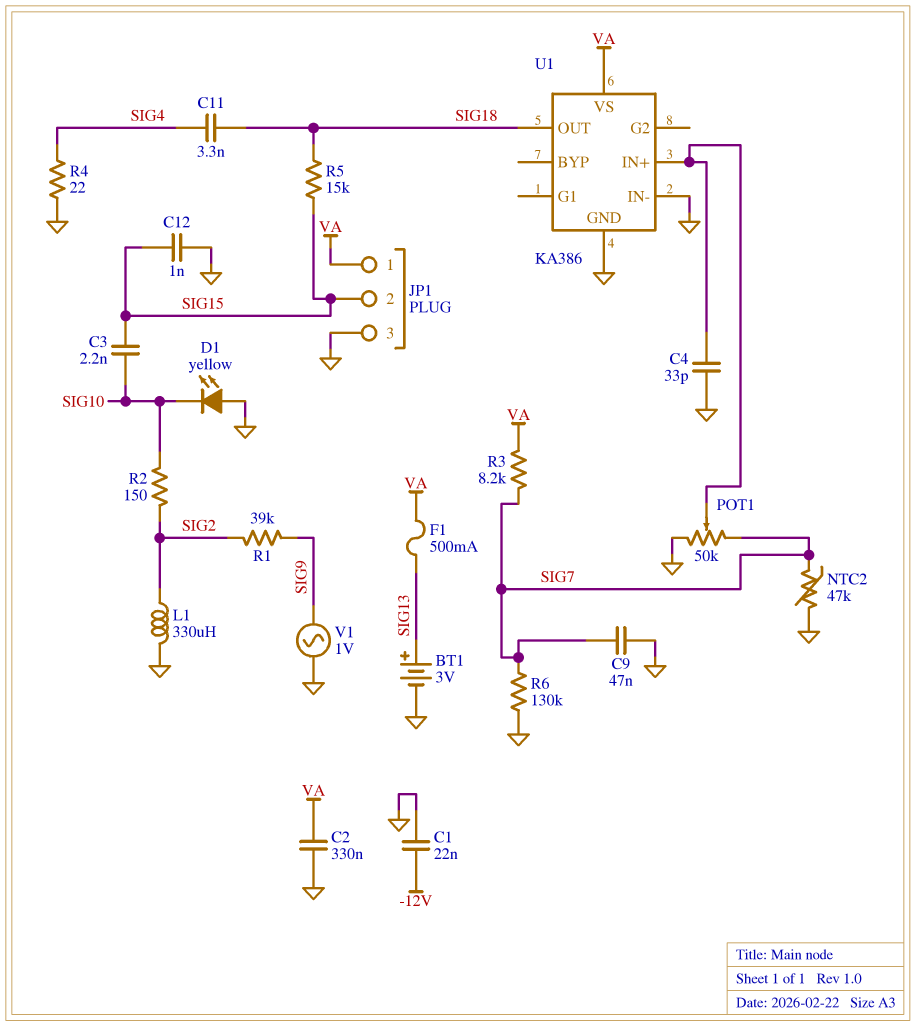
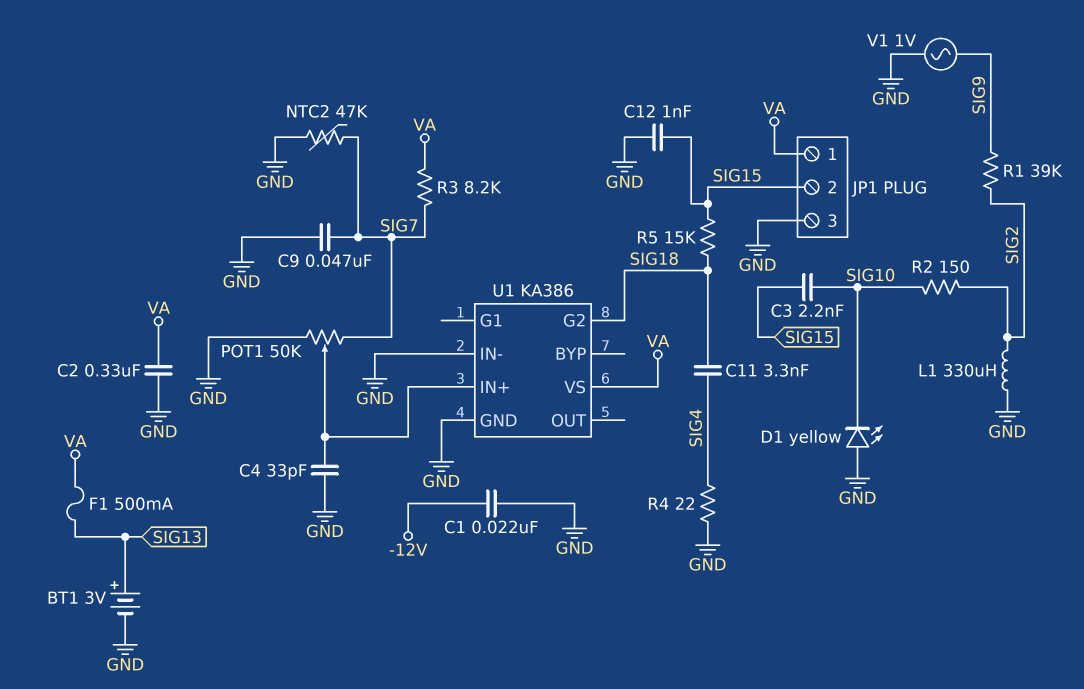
R6: 130k (GND, SIG7) -> none
U1 pin G2: none -> SIG18
U1 pin OUT: SIG18 -> none

